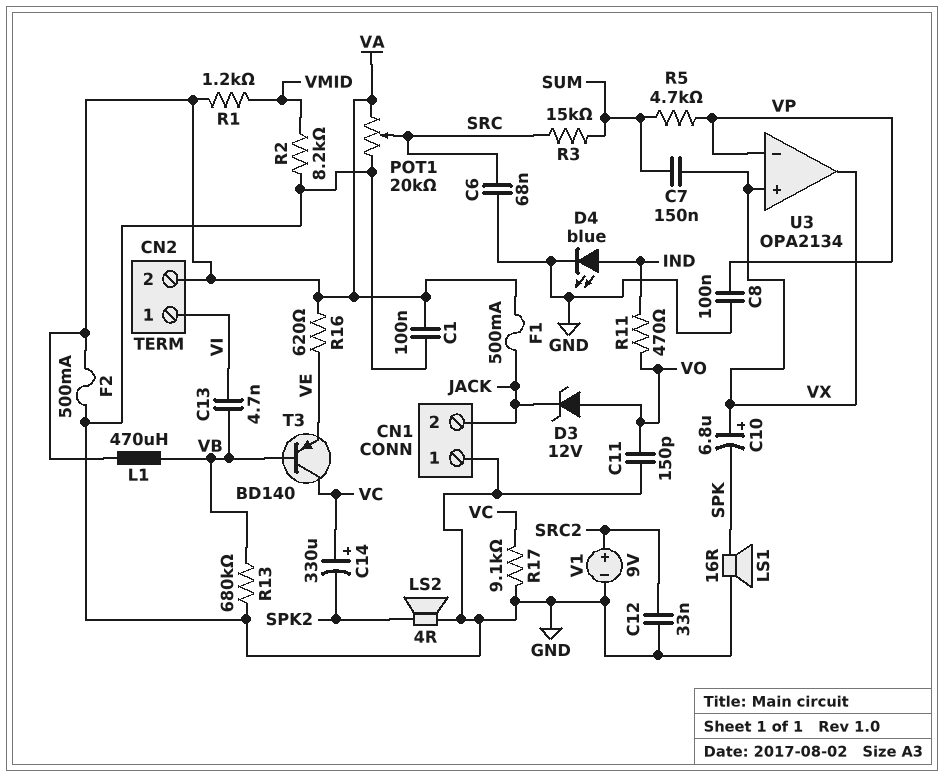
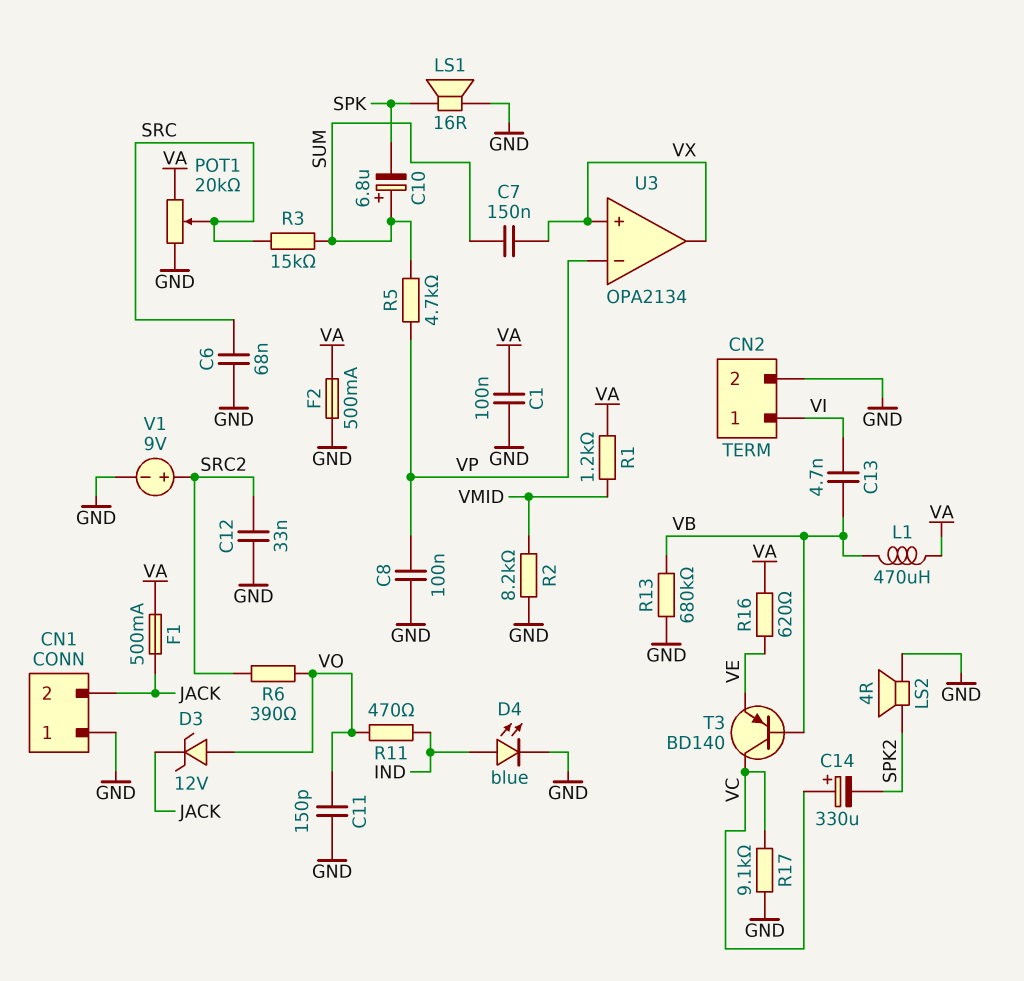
C10: 6.8uF (plus VX, minus SPK) -> 6.8uF (plus SUM, minus SPK)
CN2 pin 2: VA -> GND
R6: none -> 390 (SRC2, VO)

